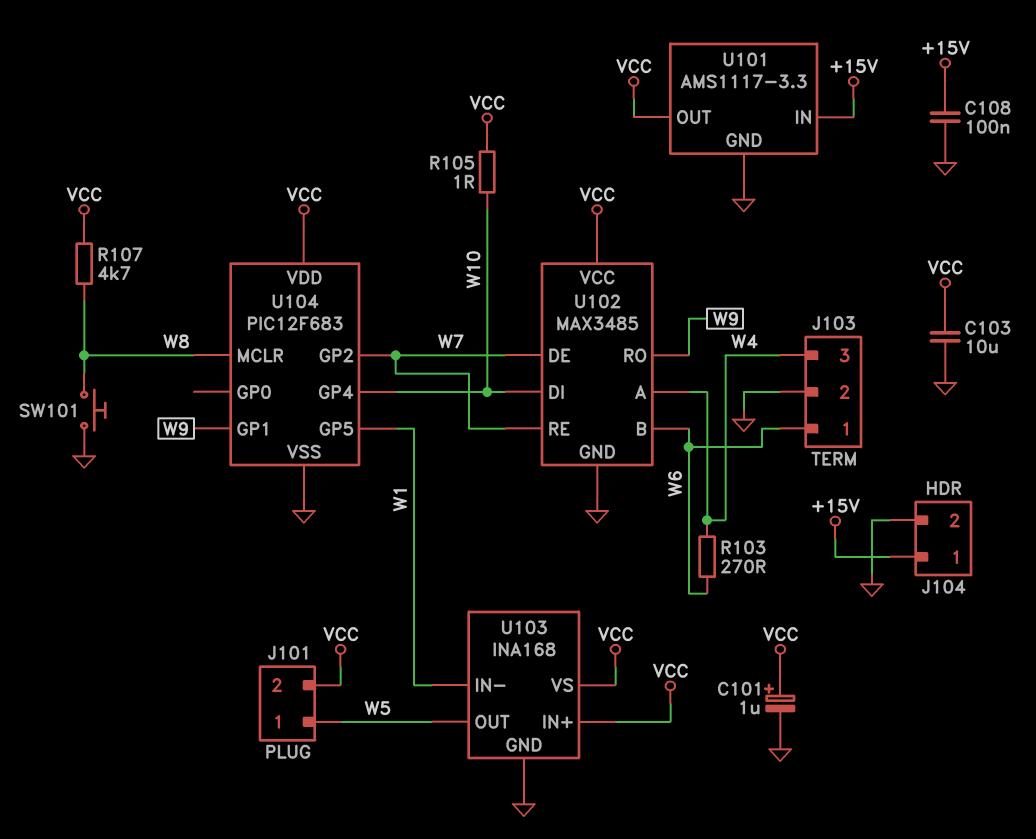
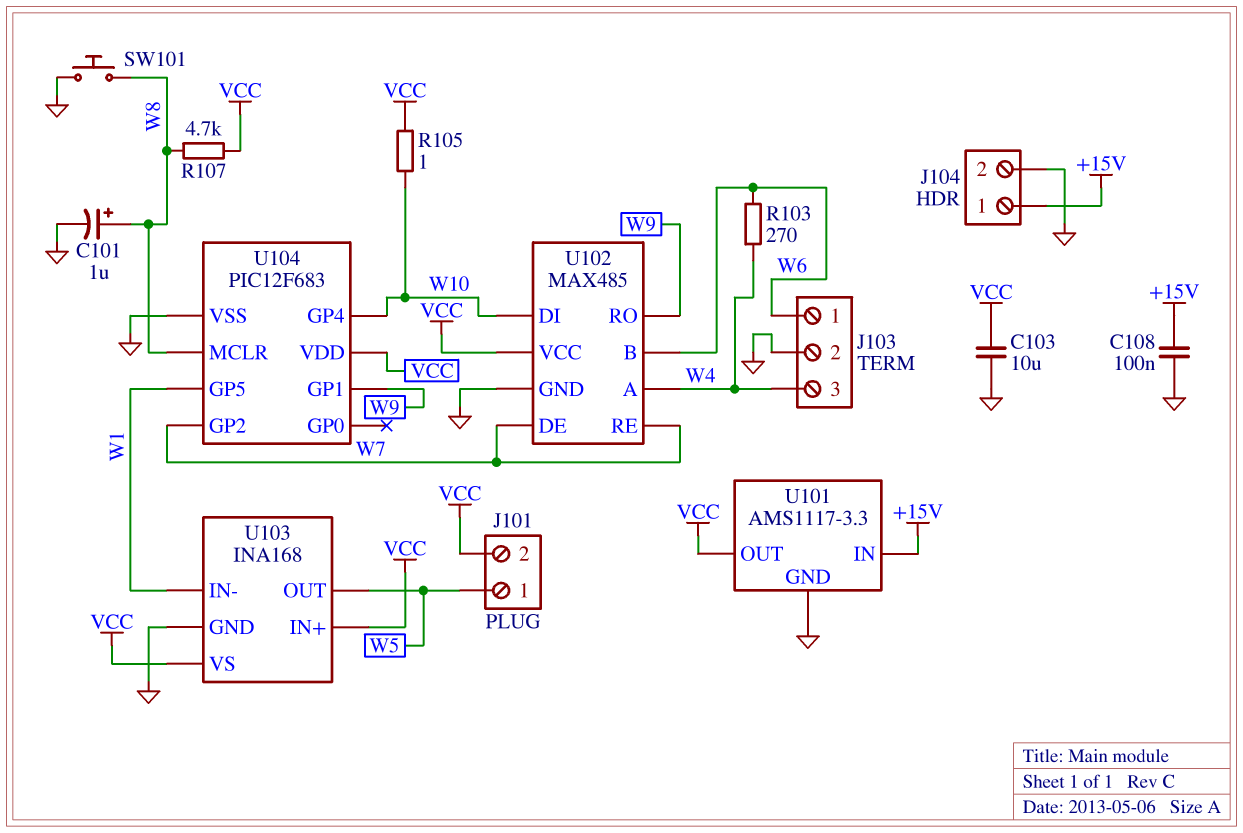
C101: 1uF (plus VCC, minus GND) -> 1uF (plus W8, minus GND)
U102: MAX3485 -> MAX485

